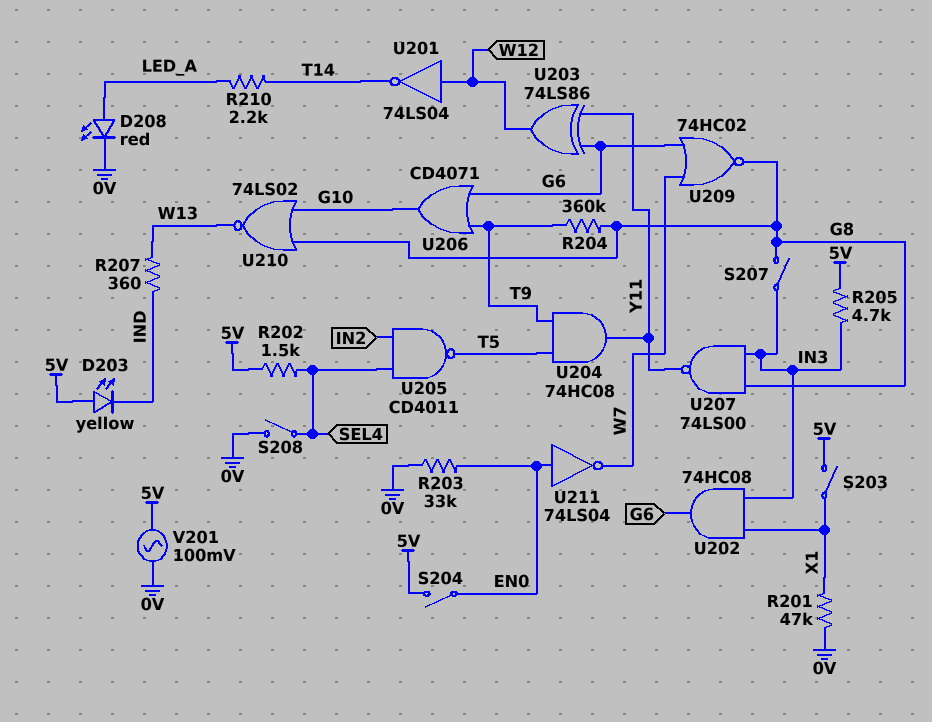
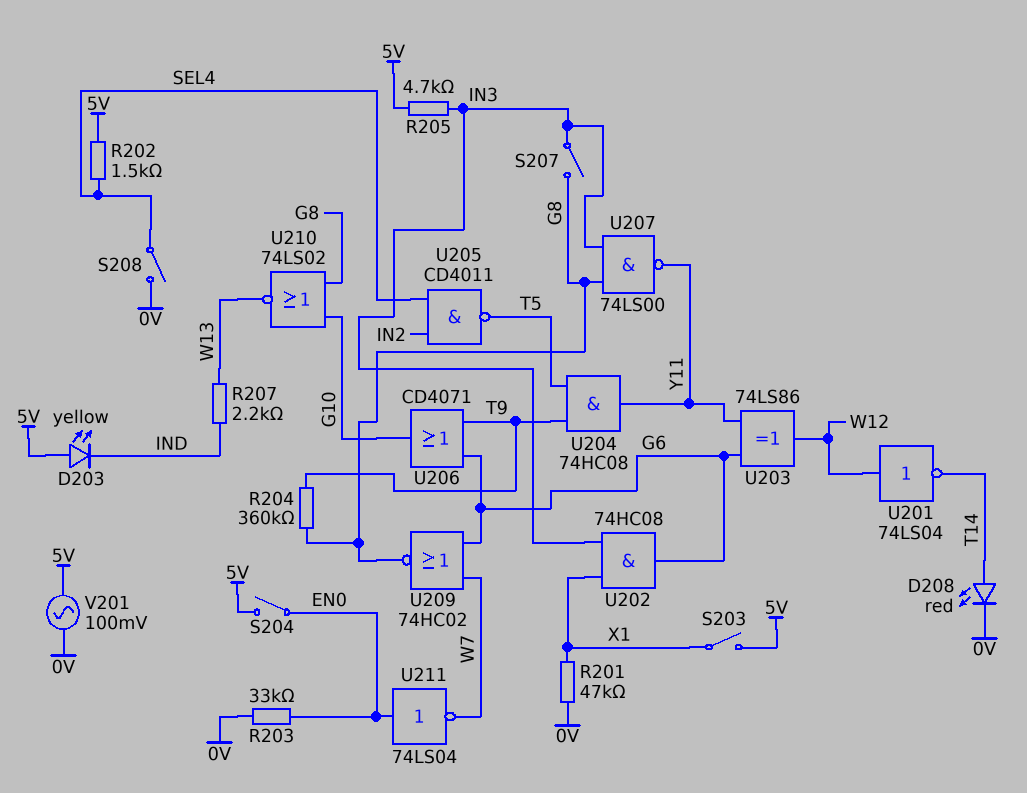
D208: LED red (A LED_A, K 0V) -> LED red (A T14, K 0V)
R207: 360 (IND, W13) -> 2.2k (IND, W13)
R210: 2.2k (LED_A, T14) -> none

